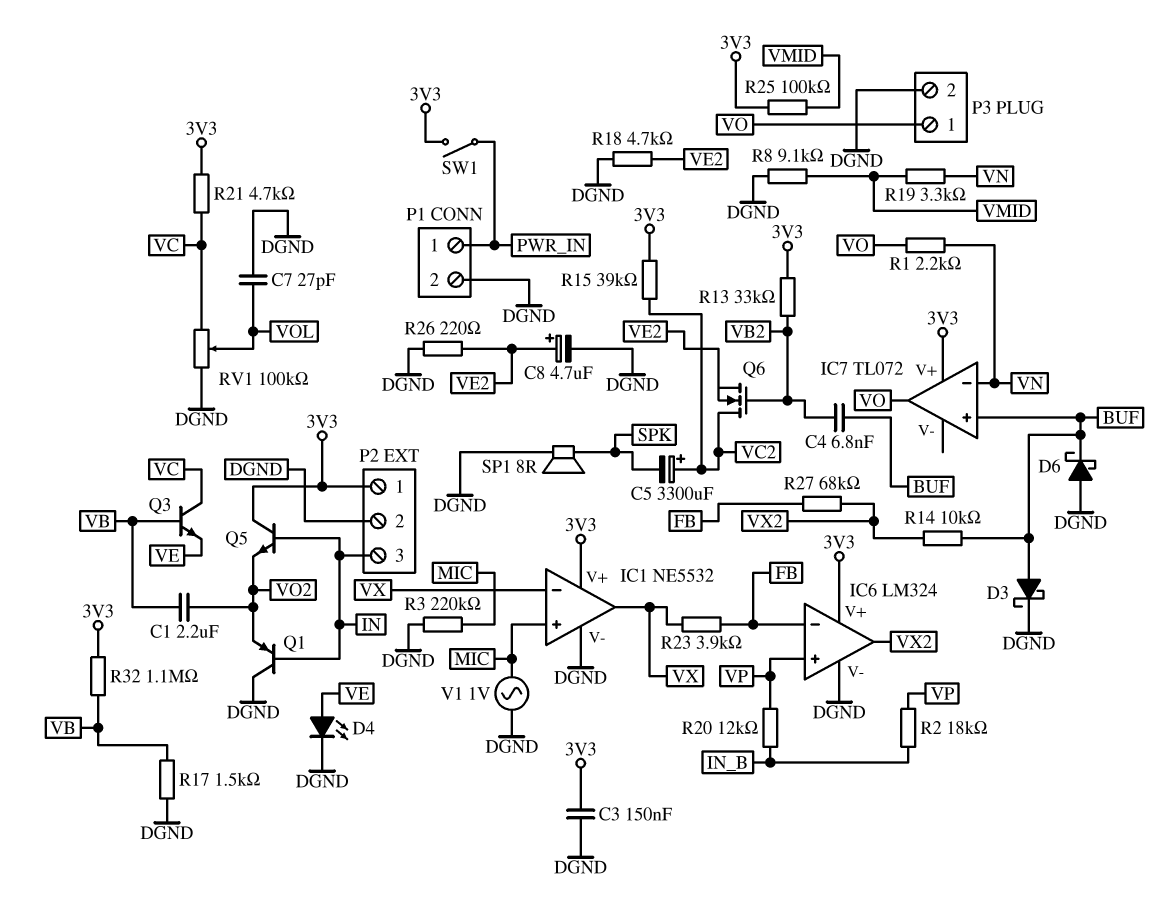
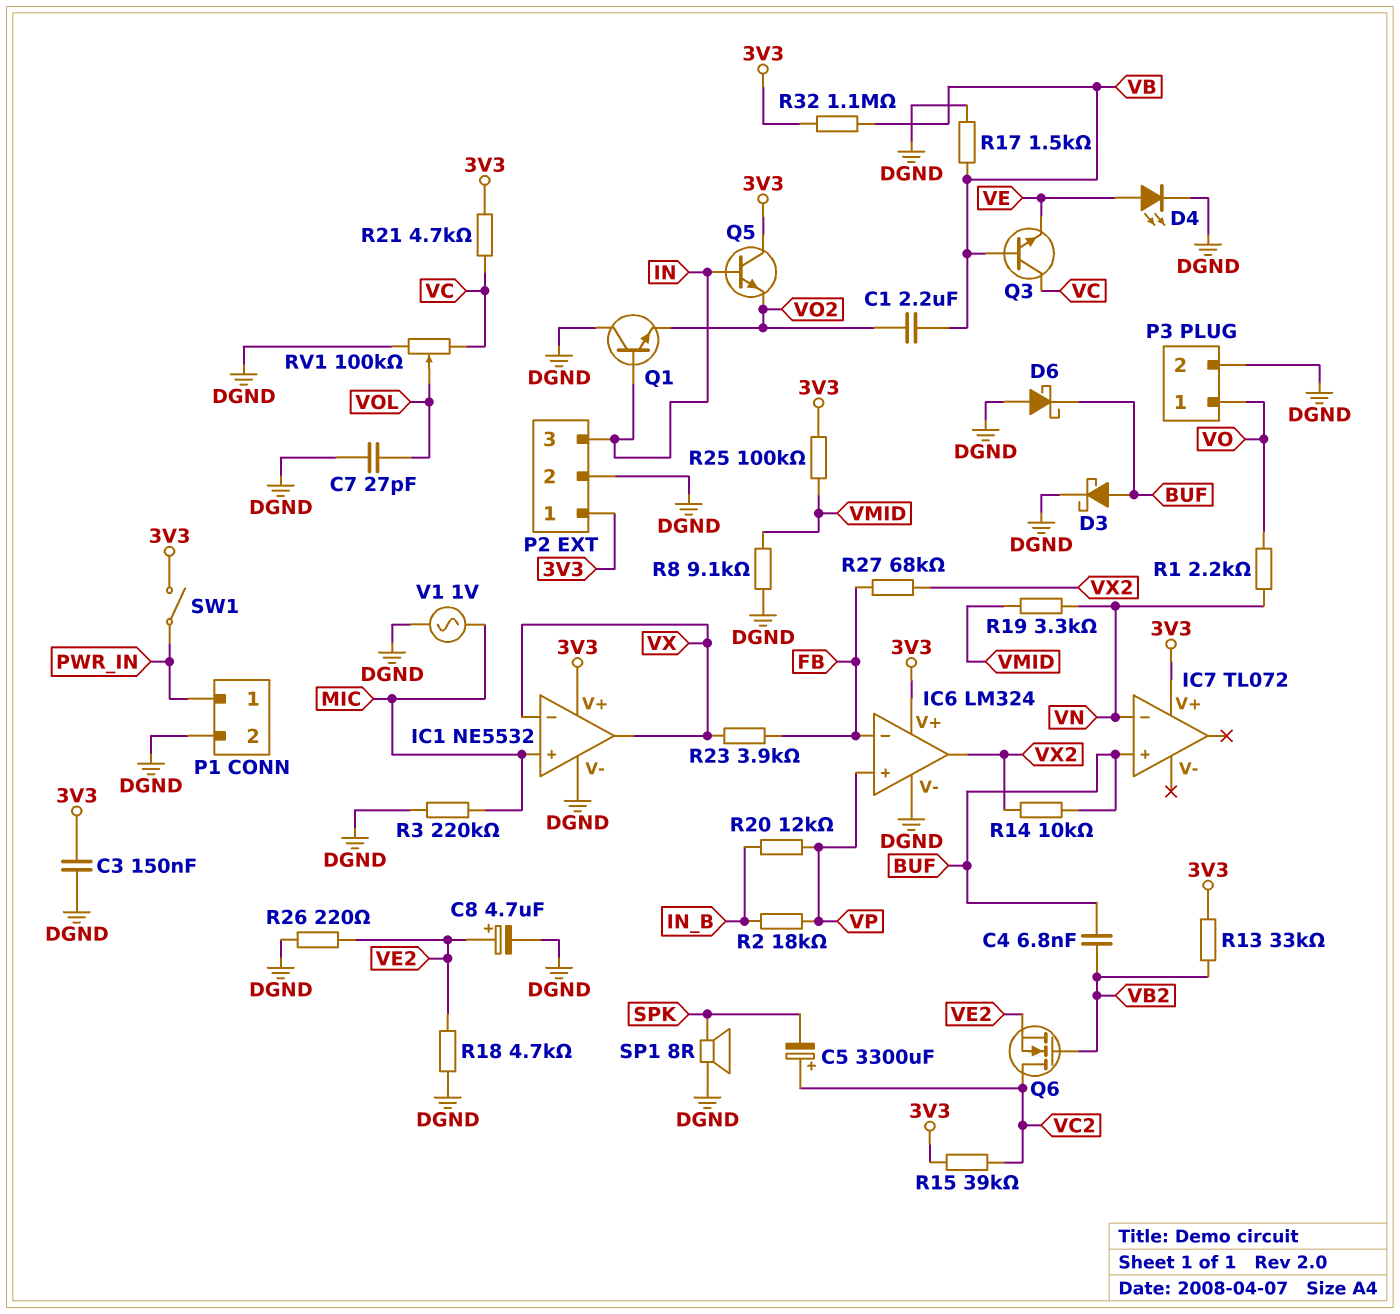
IC7 pin out: VO -> none
Q1: PNP (B IN, C DGND, E VO2) -> NPN (B IN, C DGND, E VO2)

